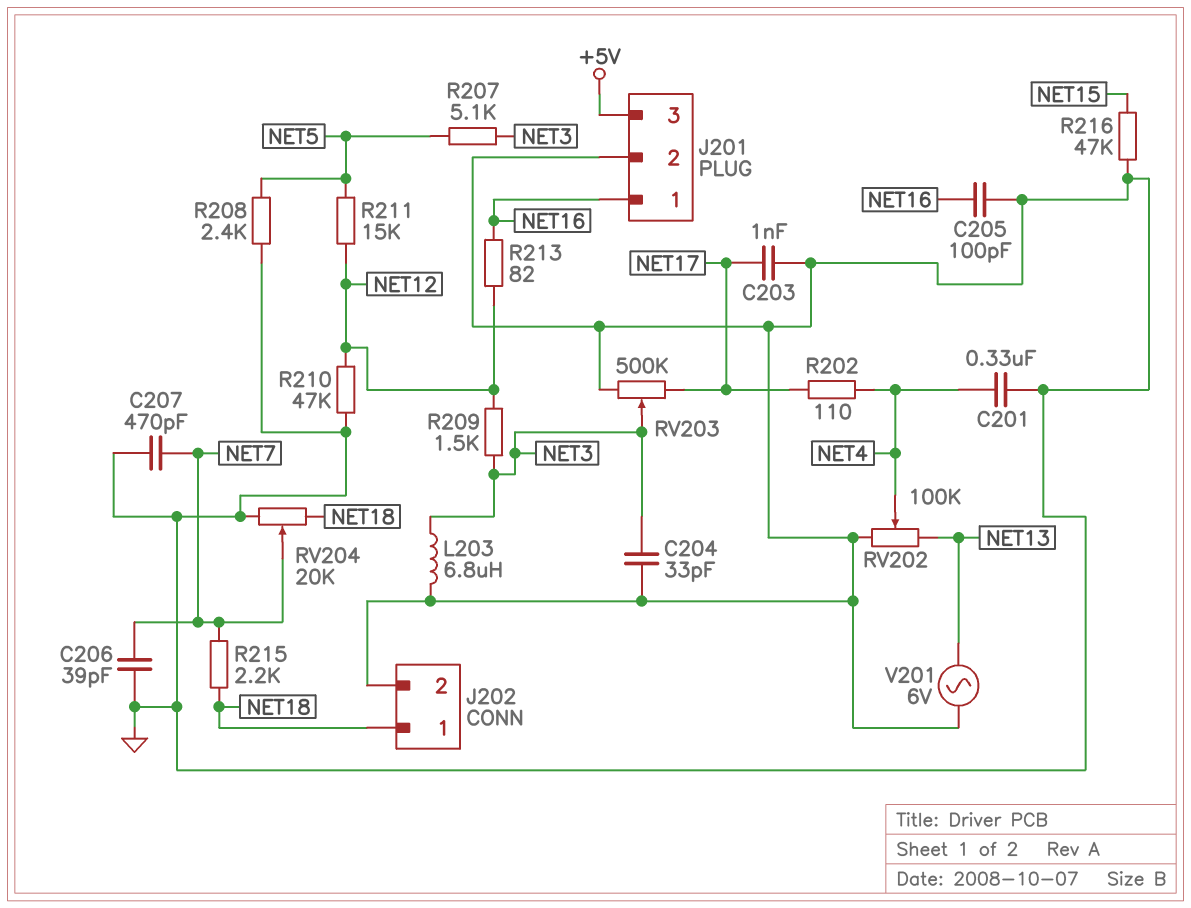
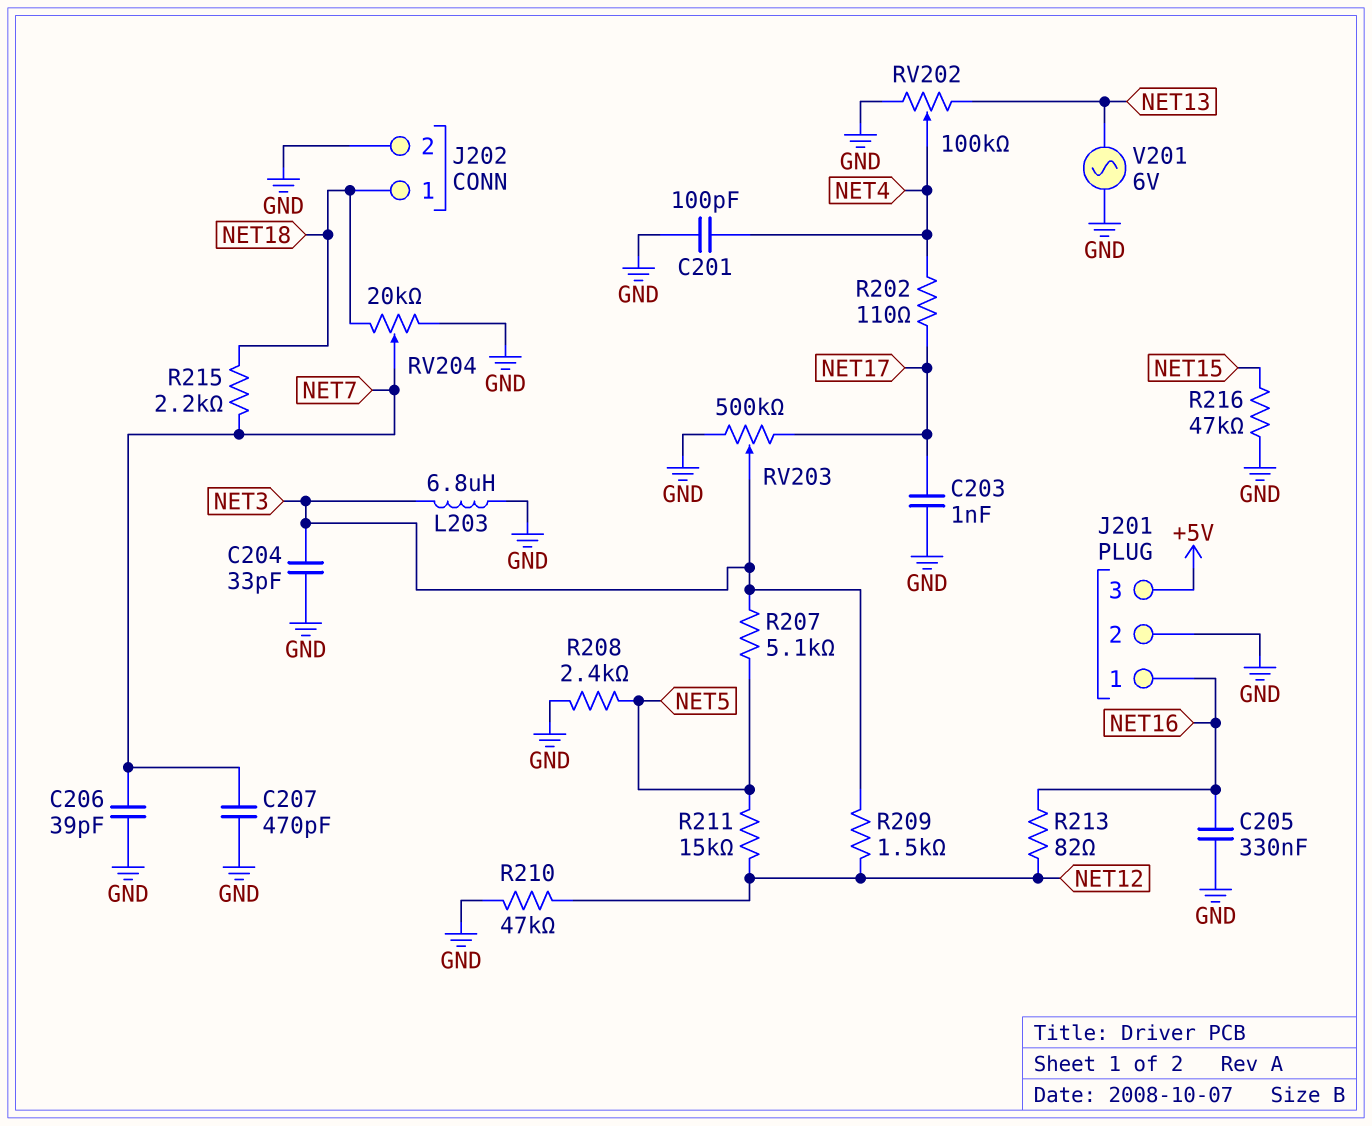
C201: 330nF (GND, NET4) -> 100pF (GND, NET4)
C205: 100pF (GND, NET16) -> 330nF (GND, NET16)

